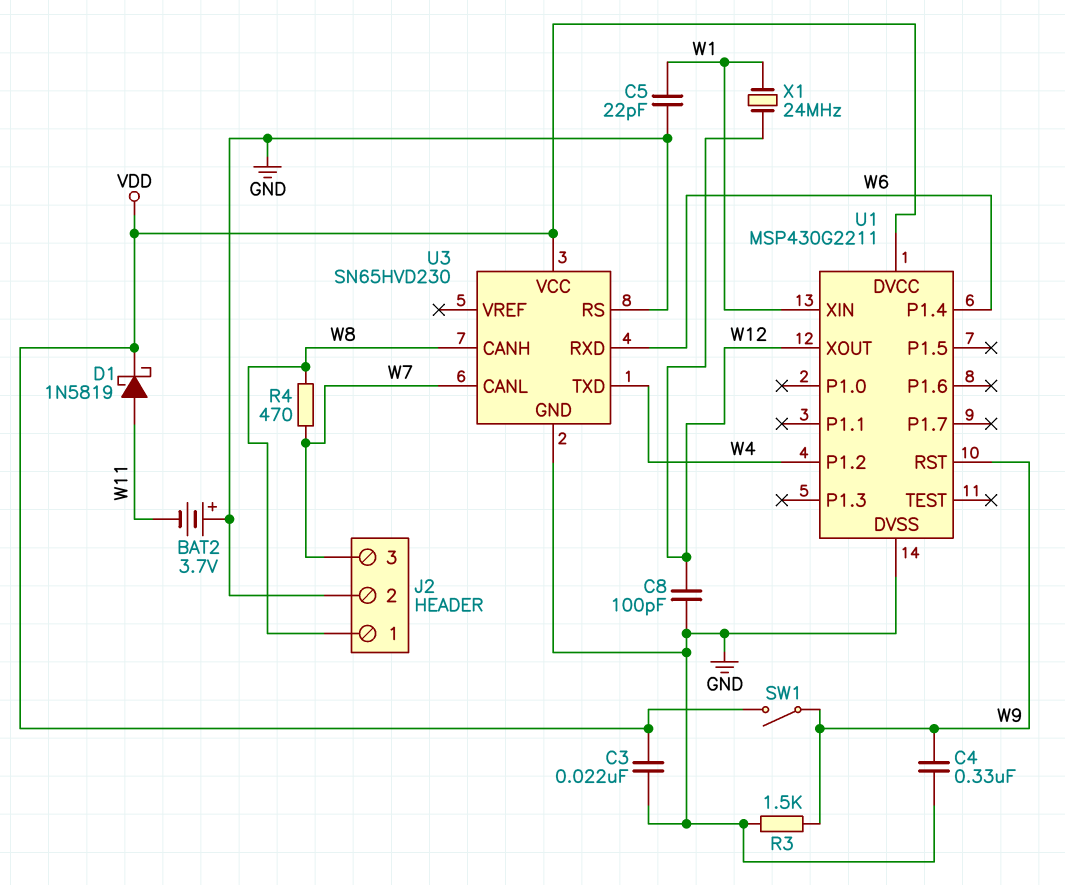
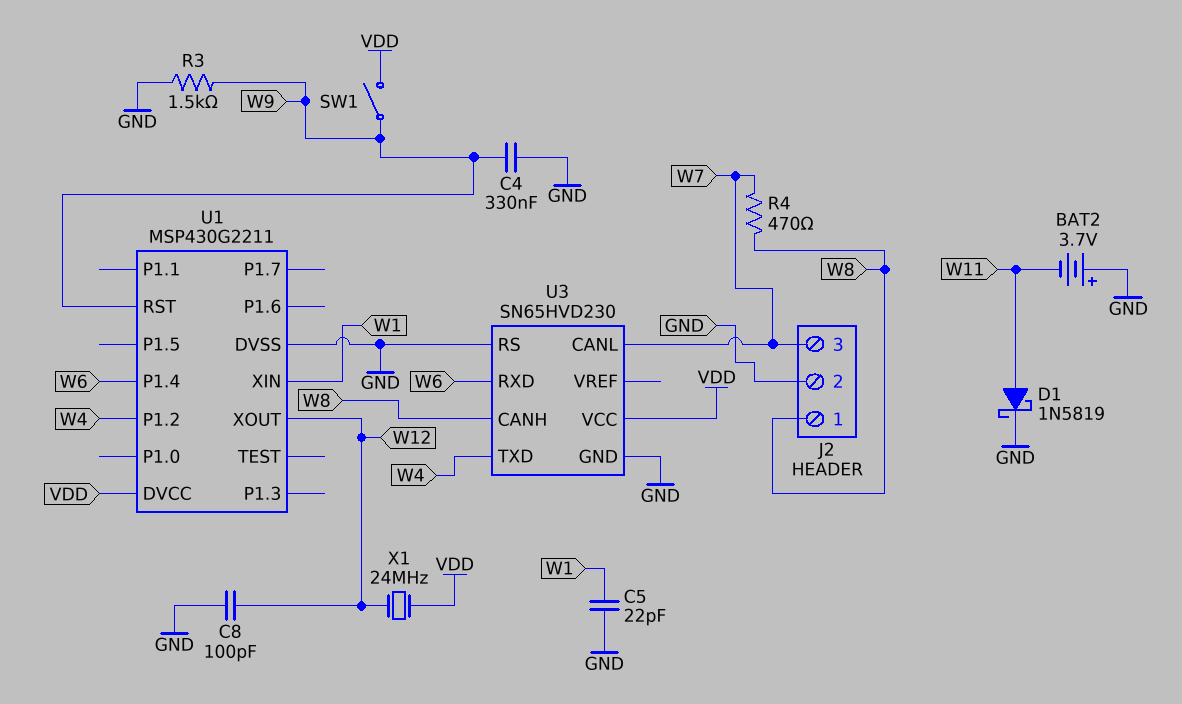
C3: 22nF (GND, VDD) -> none
D1: schottky 1N5819 (A W11, K VDD) -> schottky 1N5819 (A W11, K GND)
X1: 24MHz (W1, W12) -> 24MHz (VDD, W12)

